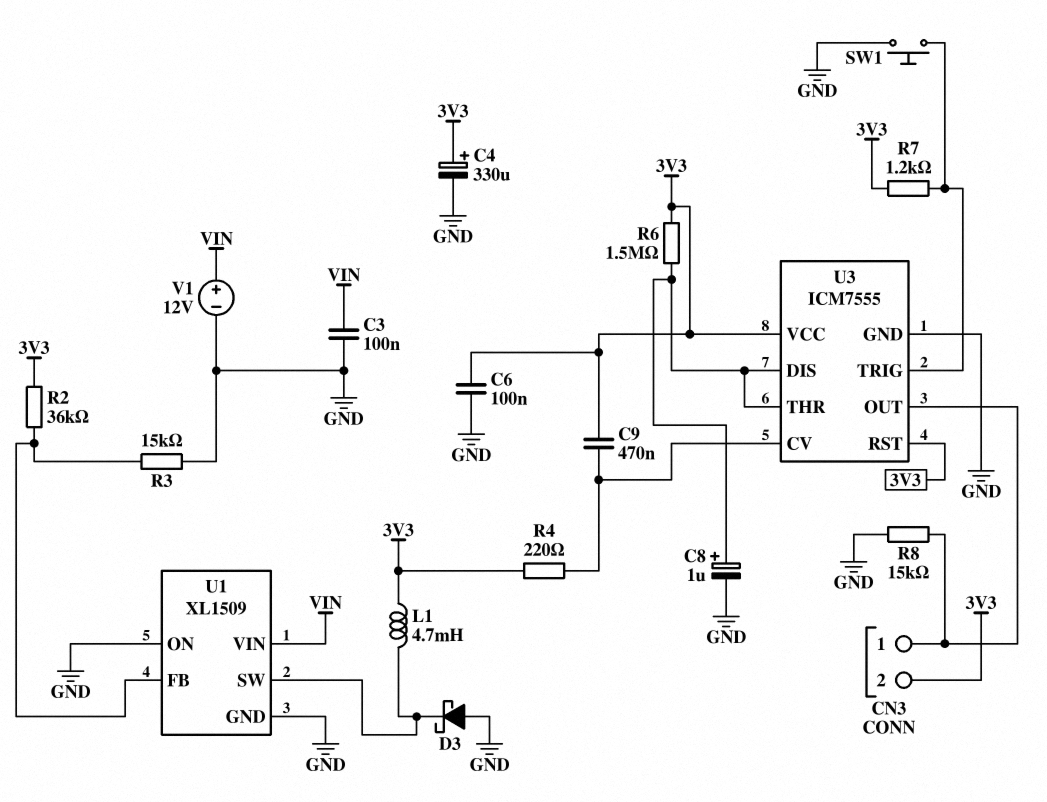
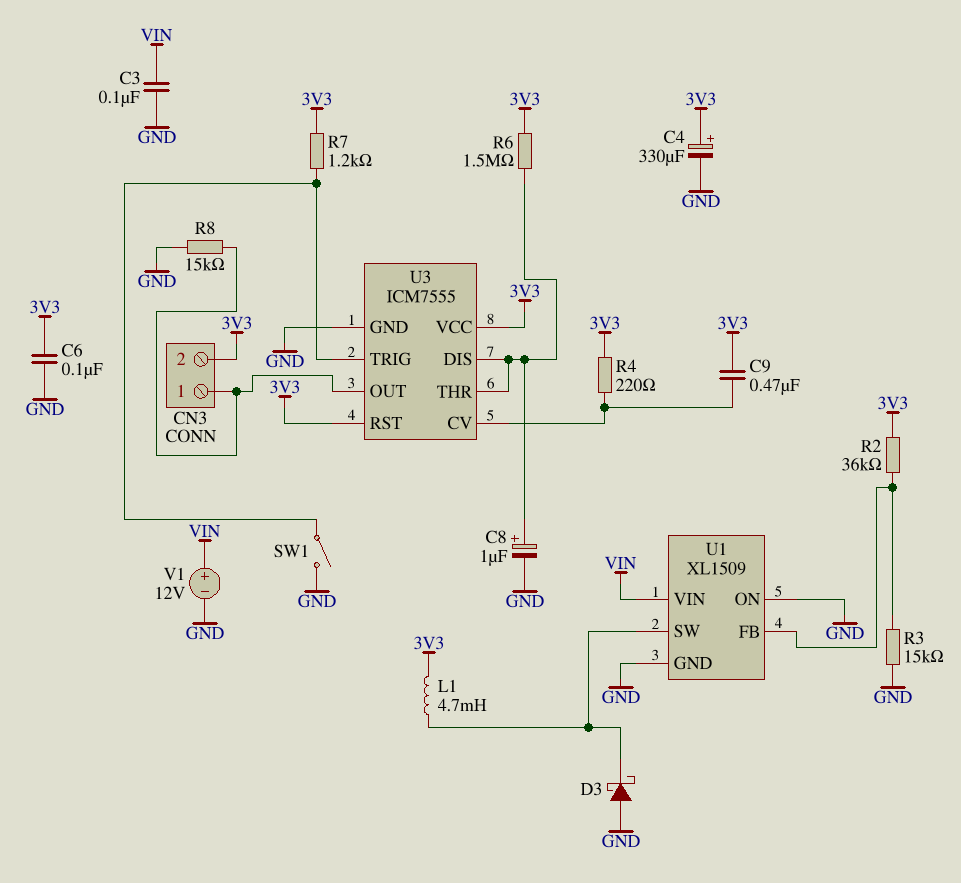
SW1: button (GND, U3/TRIG) -> switch (GND, U3/TRIG)

